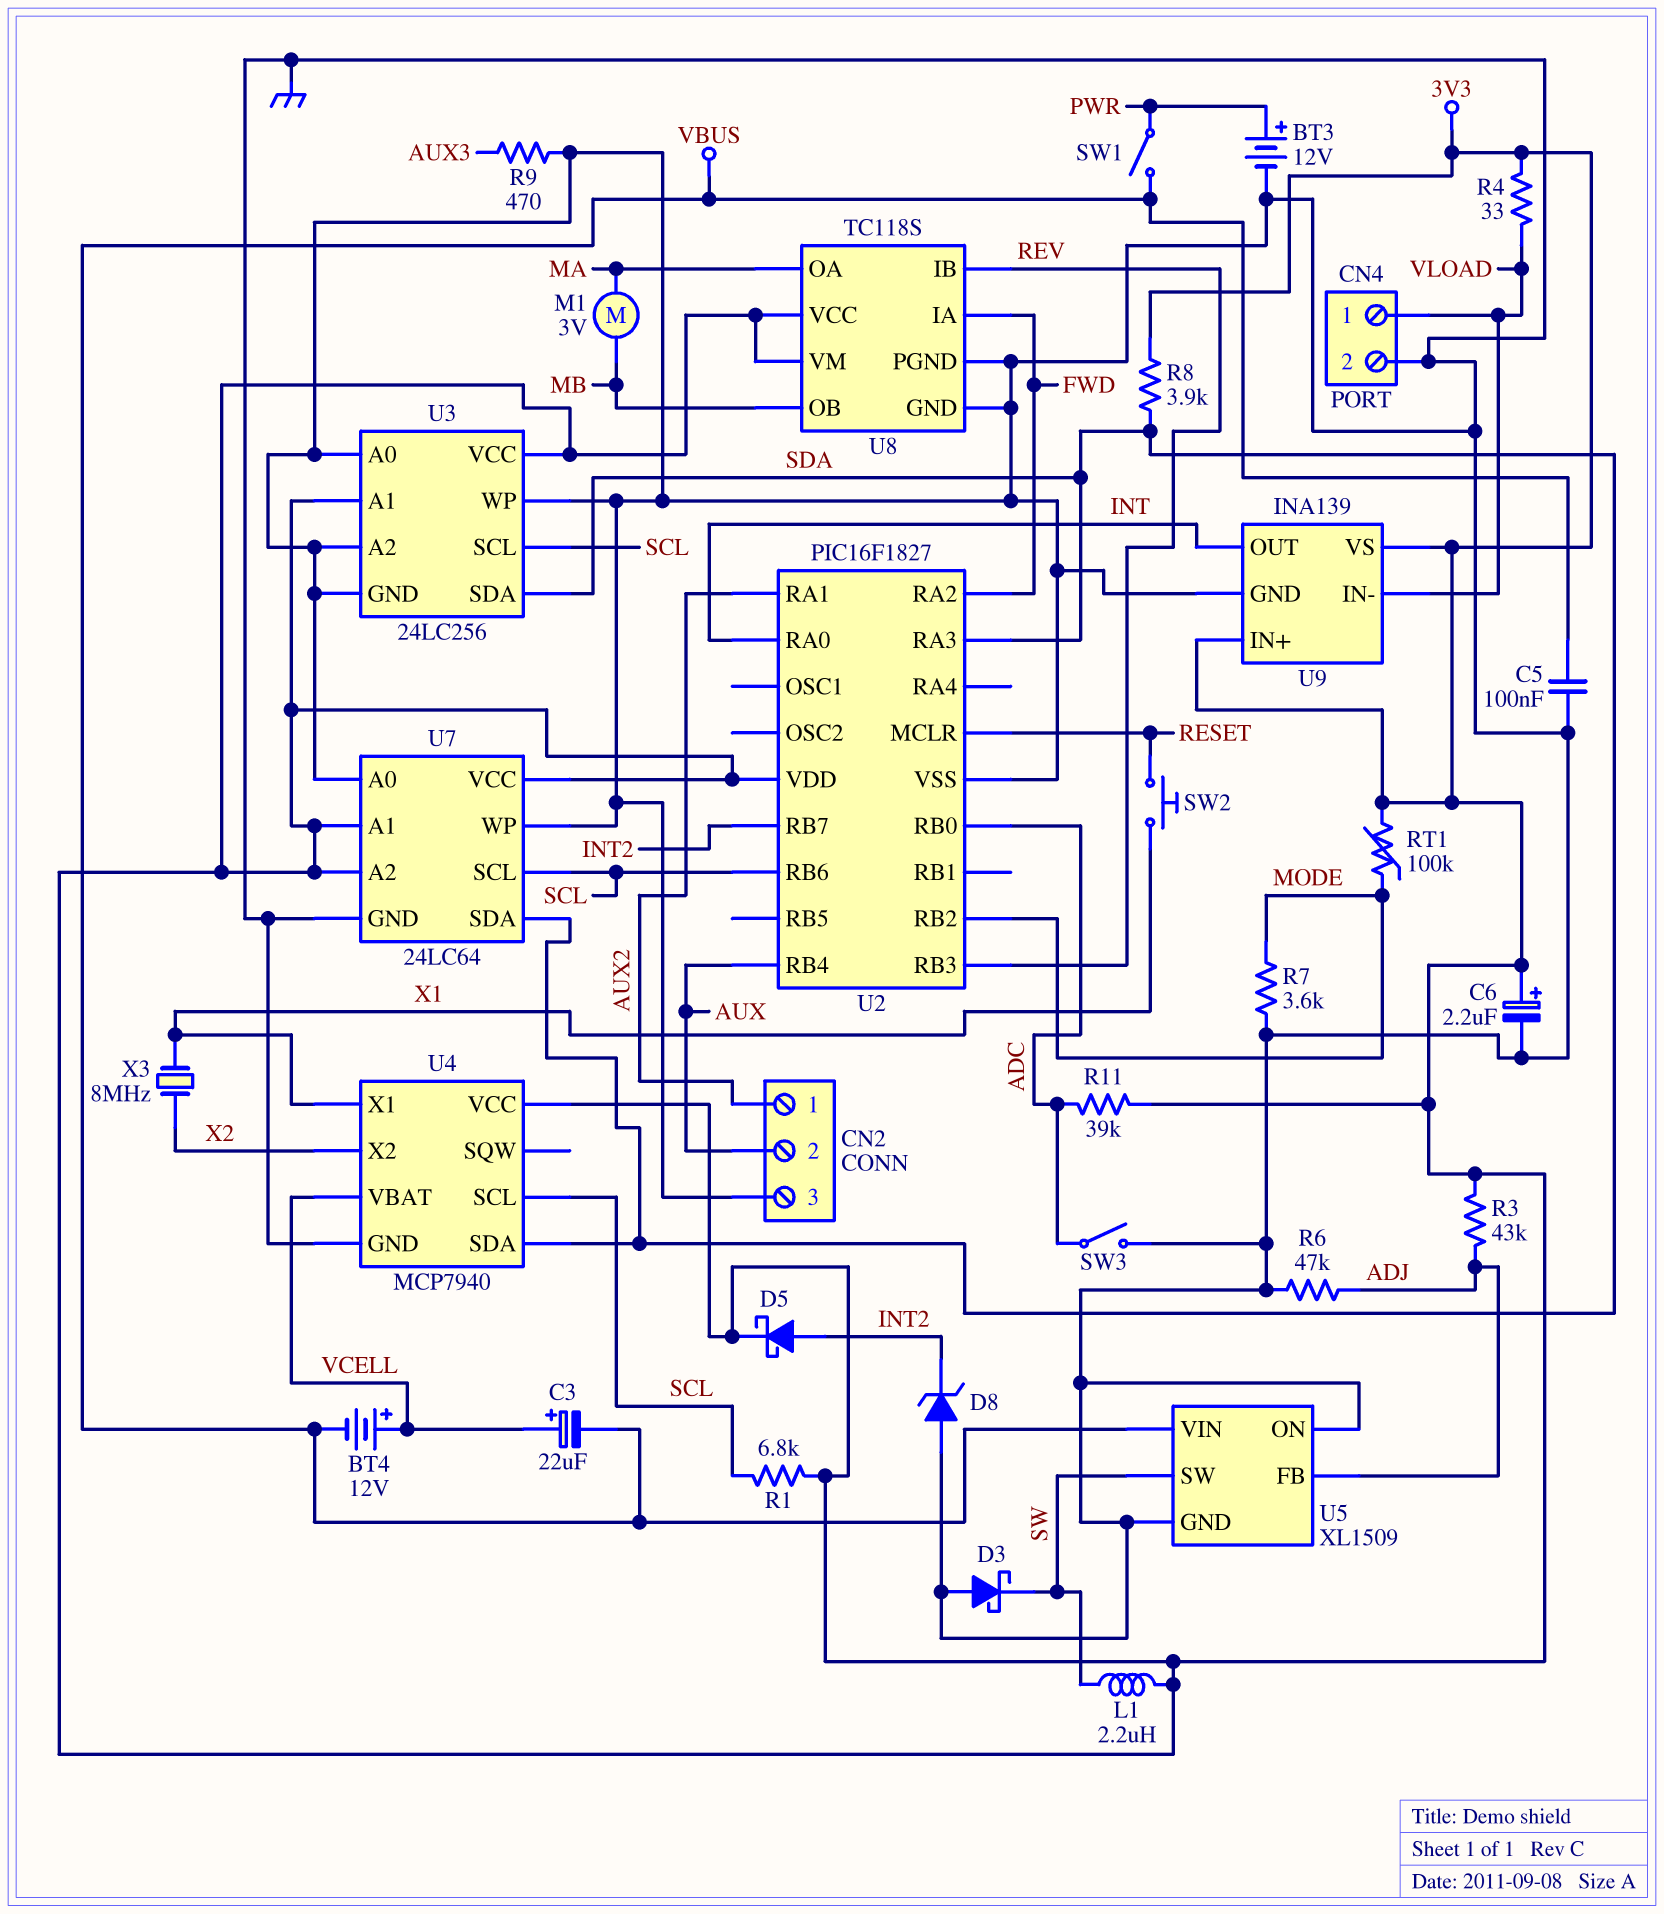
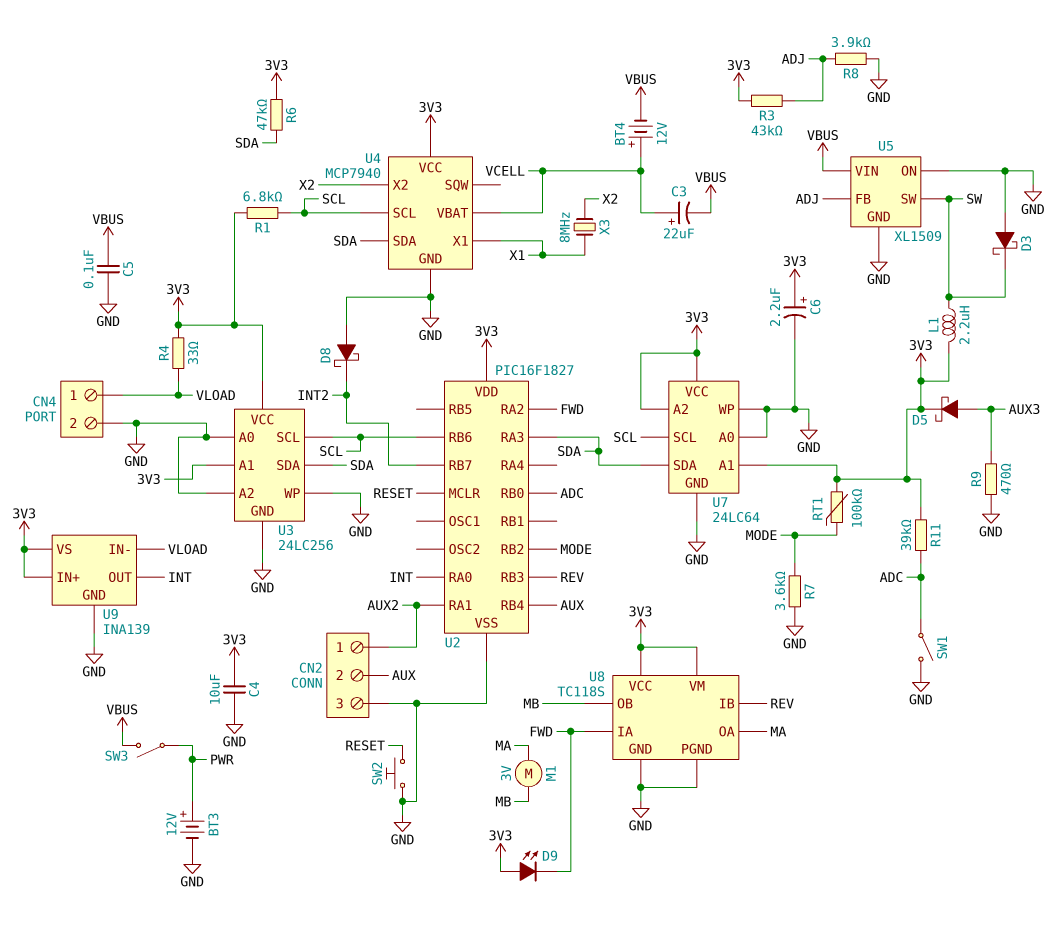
C4: none -> 10uF (3V3, GND)
D5: schottky (A INT2, K 3V3) -> schottky (A AUX3, K 3V3)
D8: zener (A GND, K INT2) -> schottky (A GND, K INT2)
D9: none -> LED (A 3V3, K FWD)
R6: 47k (ADJ, GND) -> 47k (3V3, SDA)
R8: 3.9k (3V3, SDA) -> 3.9k (ADJ, GND)
SW1: switch (PWR, VBUS) -> switch (ADC, GND)
SW2: button (RESET, X1) -> button (GND, RESET)
SW3: switch (ADC, GND) -> switch (PWR, VBUS)

